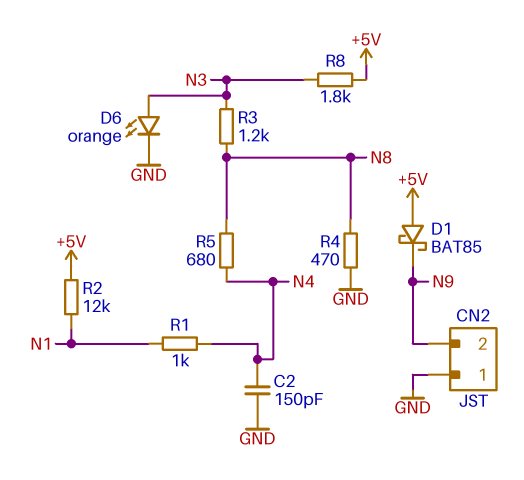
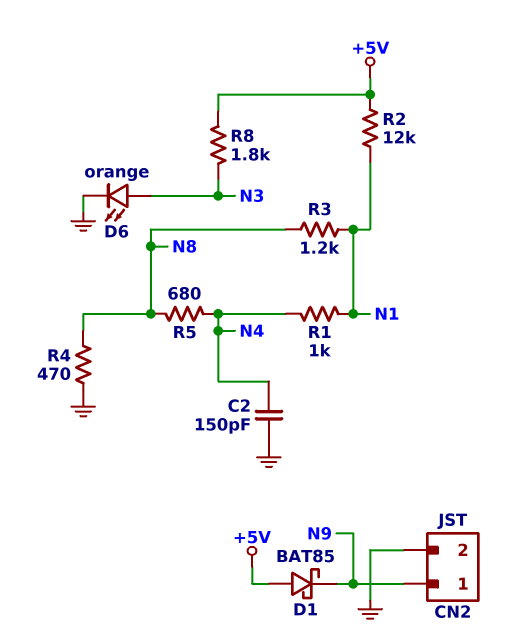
CN2 pin 1: GND -> N9
CN2 pin 2: N9 -> GND
R3: 1.2k (N3, N8) -> 1.2k (N1, N8)

